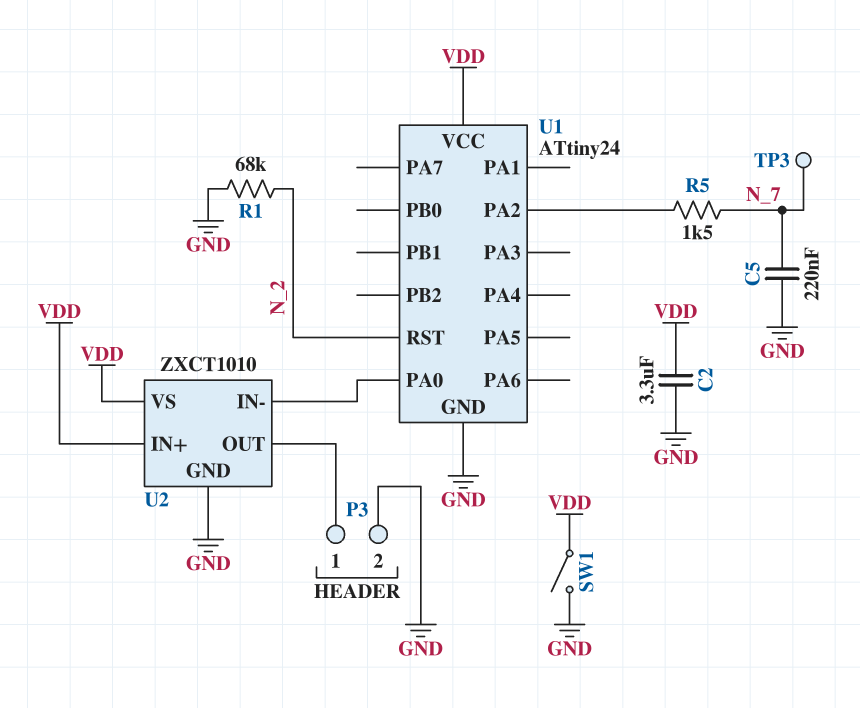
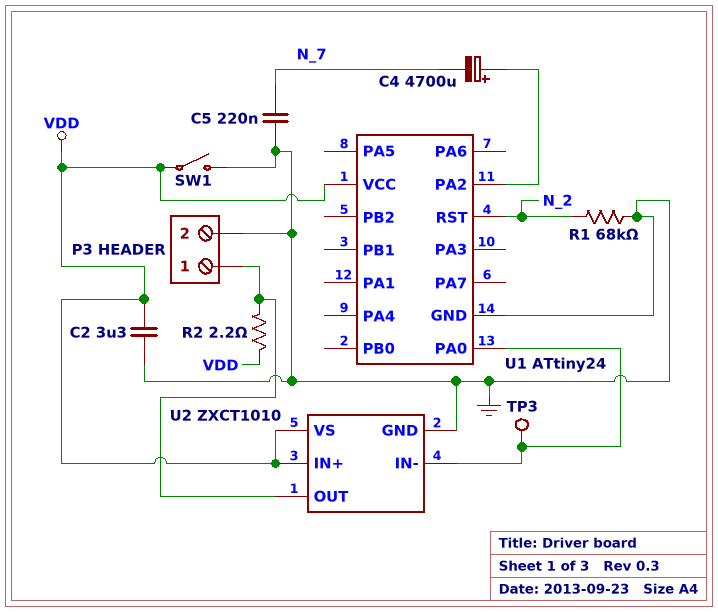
C4: none -> 4700uF (plus U1/PA2, minus N_7)
R2: none -> 2.2 (P3/1, VDD)
R5: 1.5k (N_7, U1/PA2) -> none
TP3: test point (N_7) -> test point (U1/PA0)

